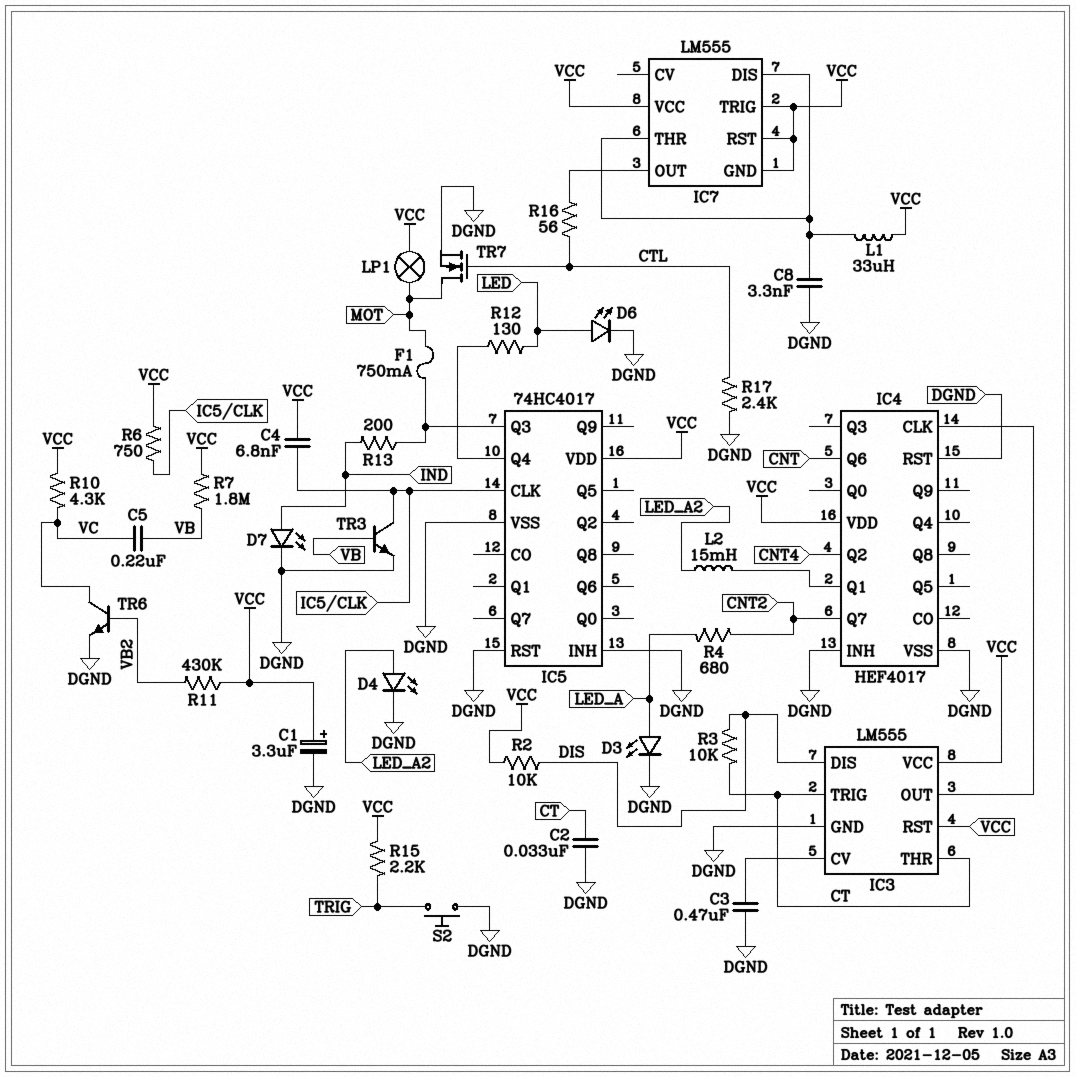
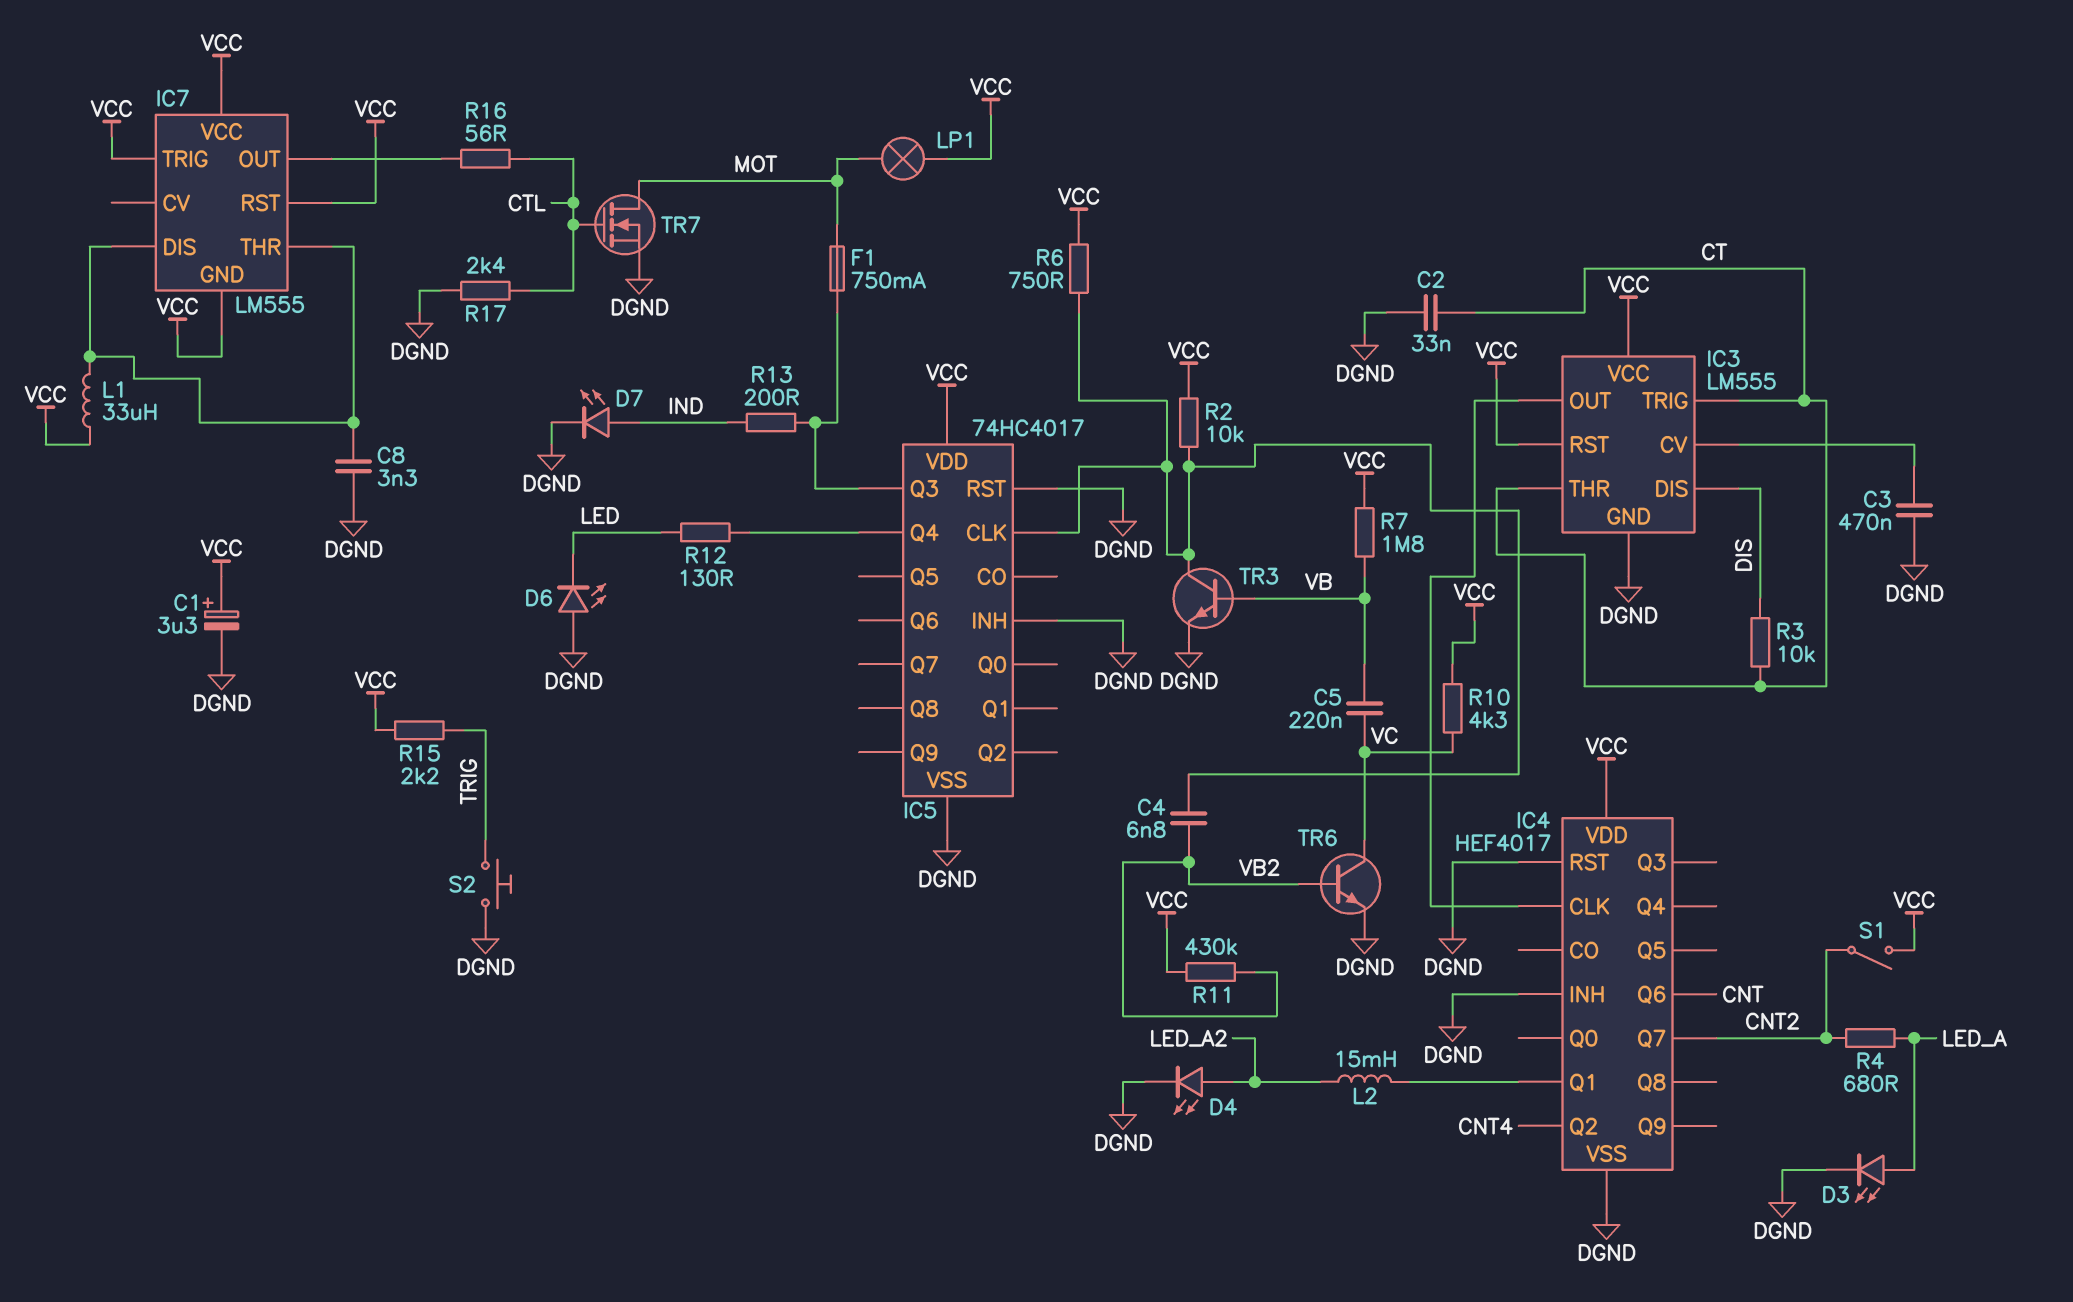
C4: 6.8nF (IC5/CLK, VCC) -> 6.8nF (IC5/CLK, VB2)
D6: LED (A LED, K DGND) -> LED (A DGND, K LED)
R2: 10k (DIS, VCC) -> 10k (IC5/CLK, VCC)
S1: none -> switch (CNT2, VCC)

